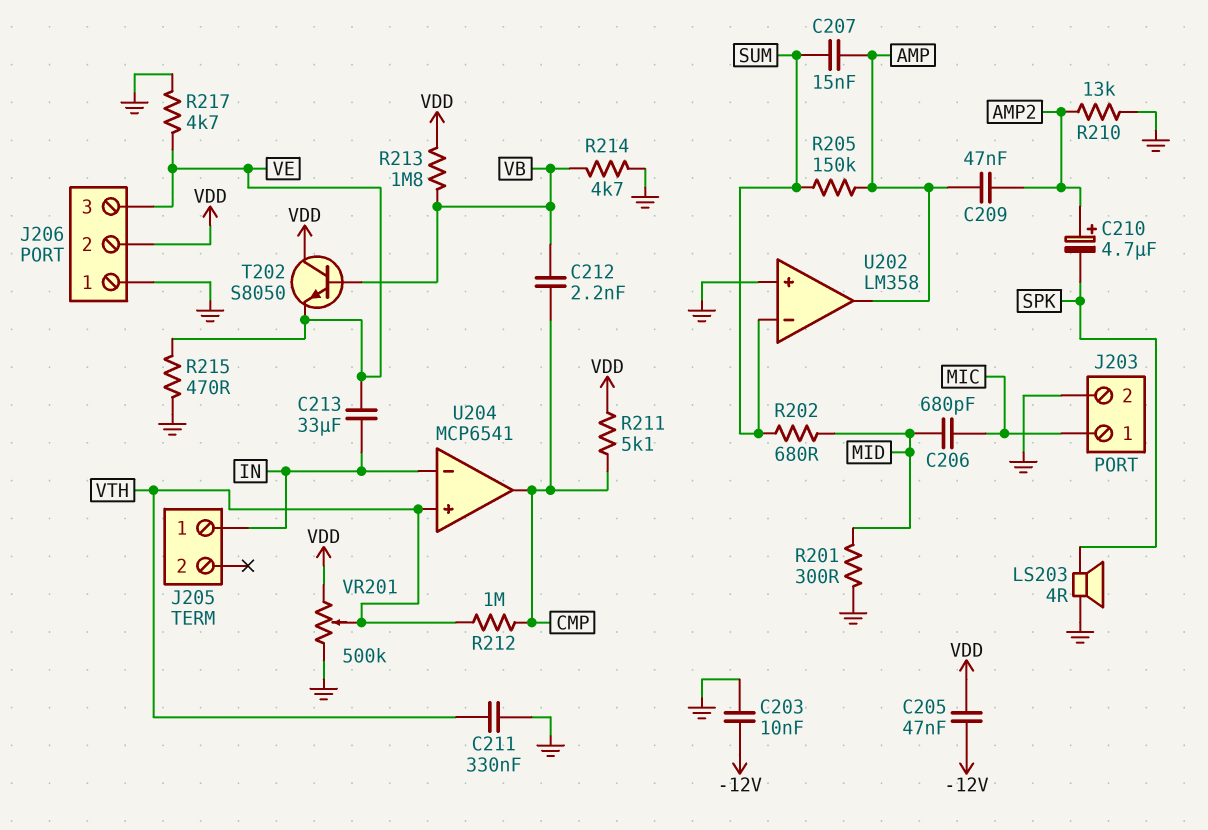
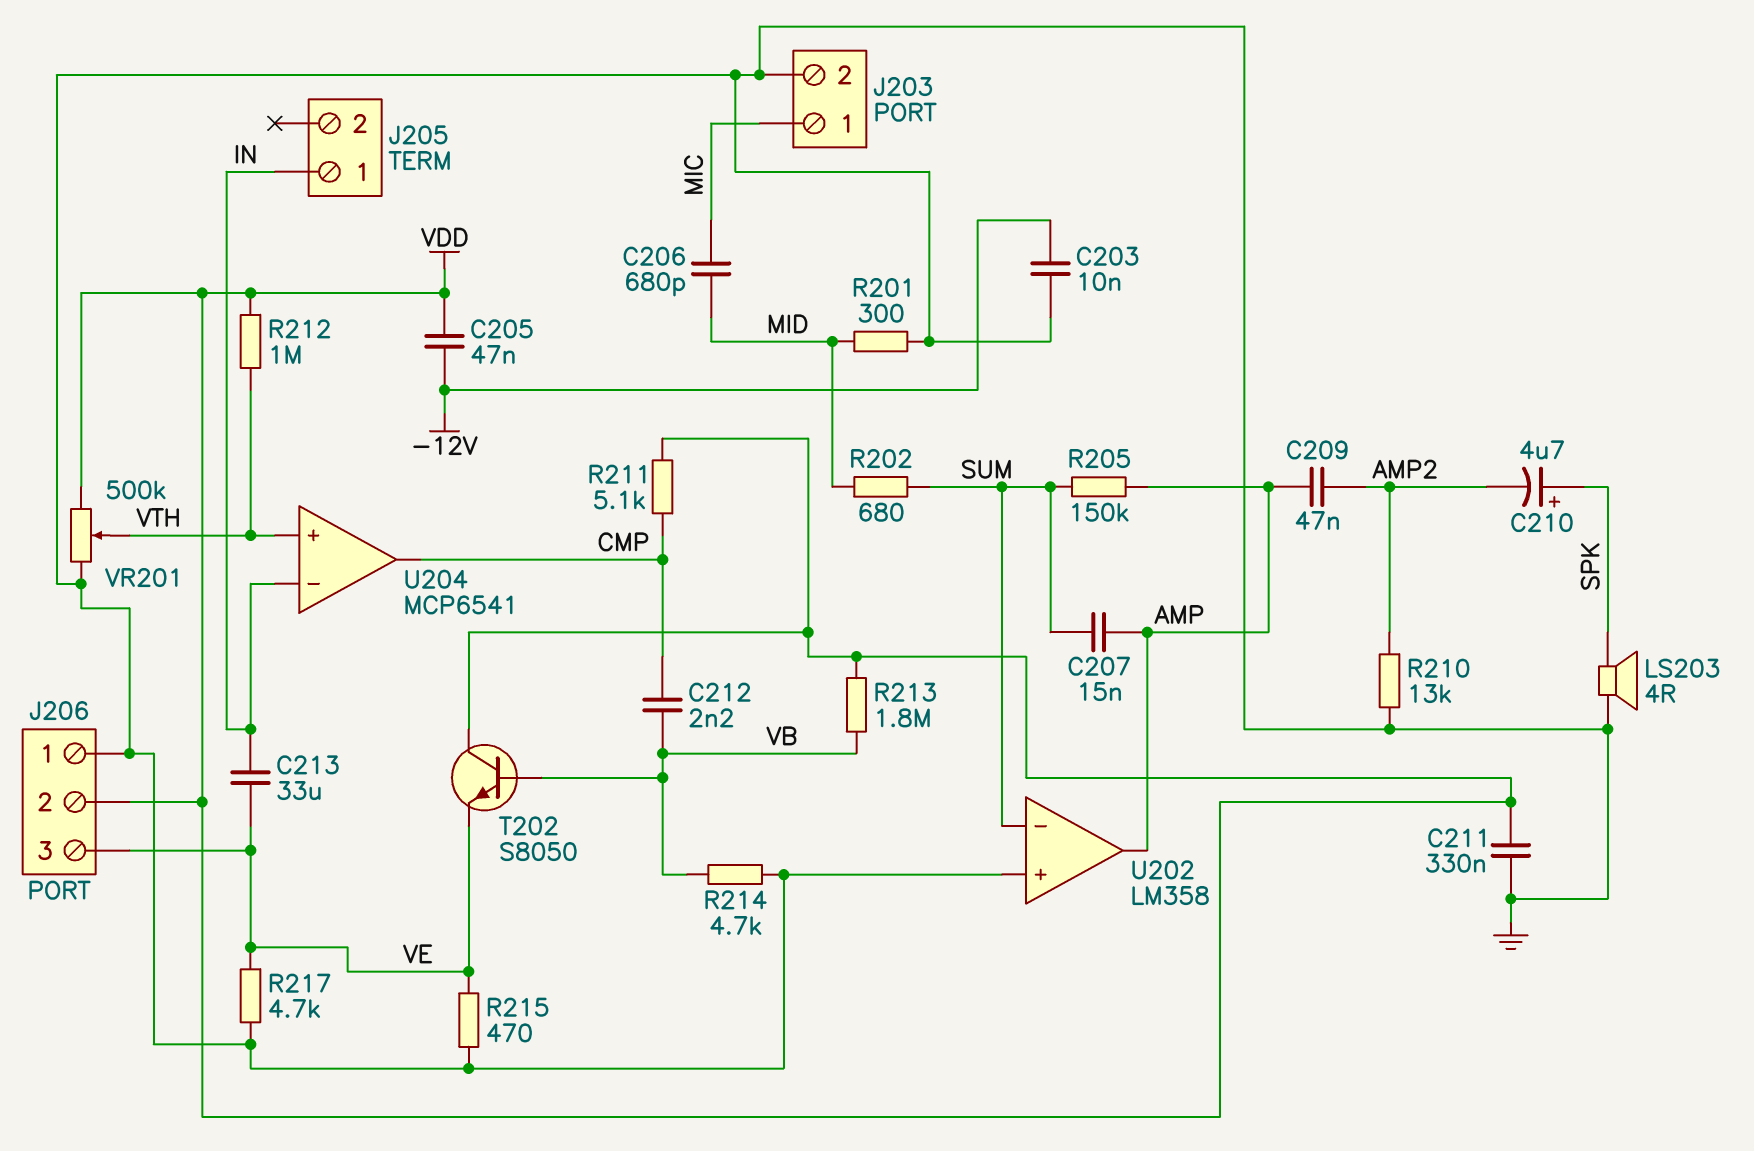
C210: 4.7uF (plus AMP2, minus SPK) -> 4.7uF (plus SPK, minus AMP2)
C211: 330nF (GND, VTH) -> 330nF (GND, VDD)
R212: 1M (CMP, VTH) -> 1M (VDD, VTH)

